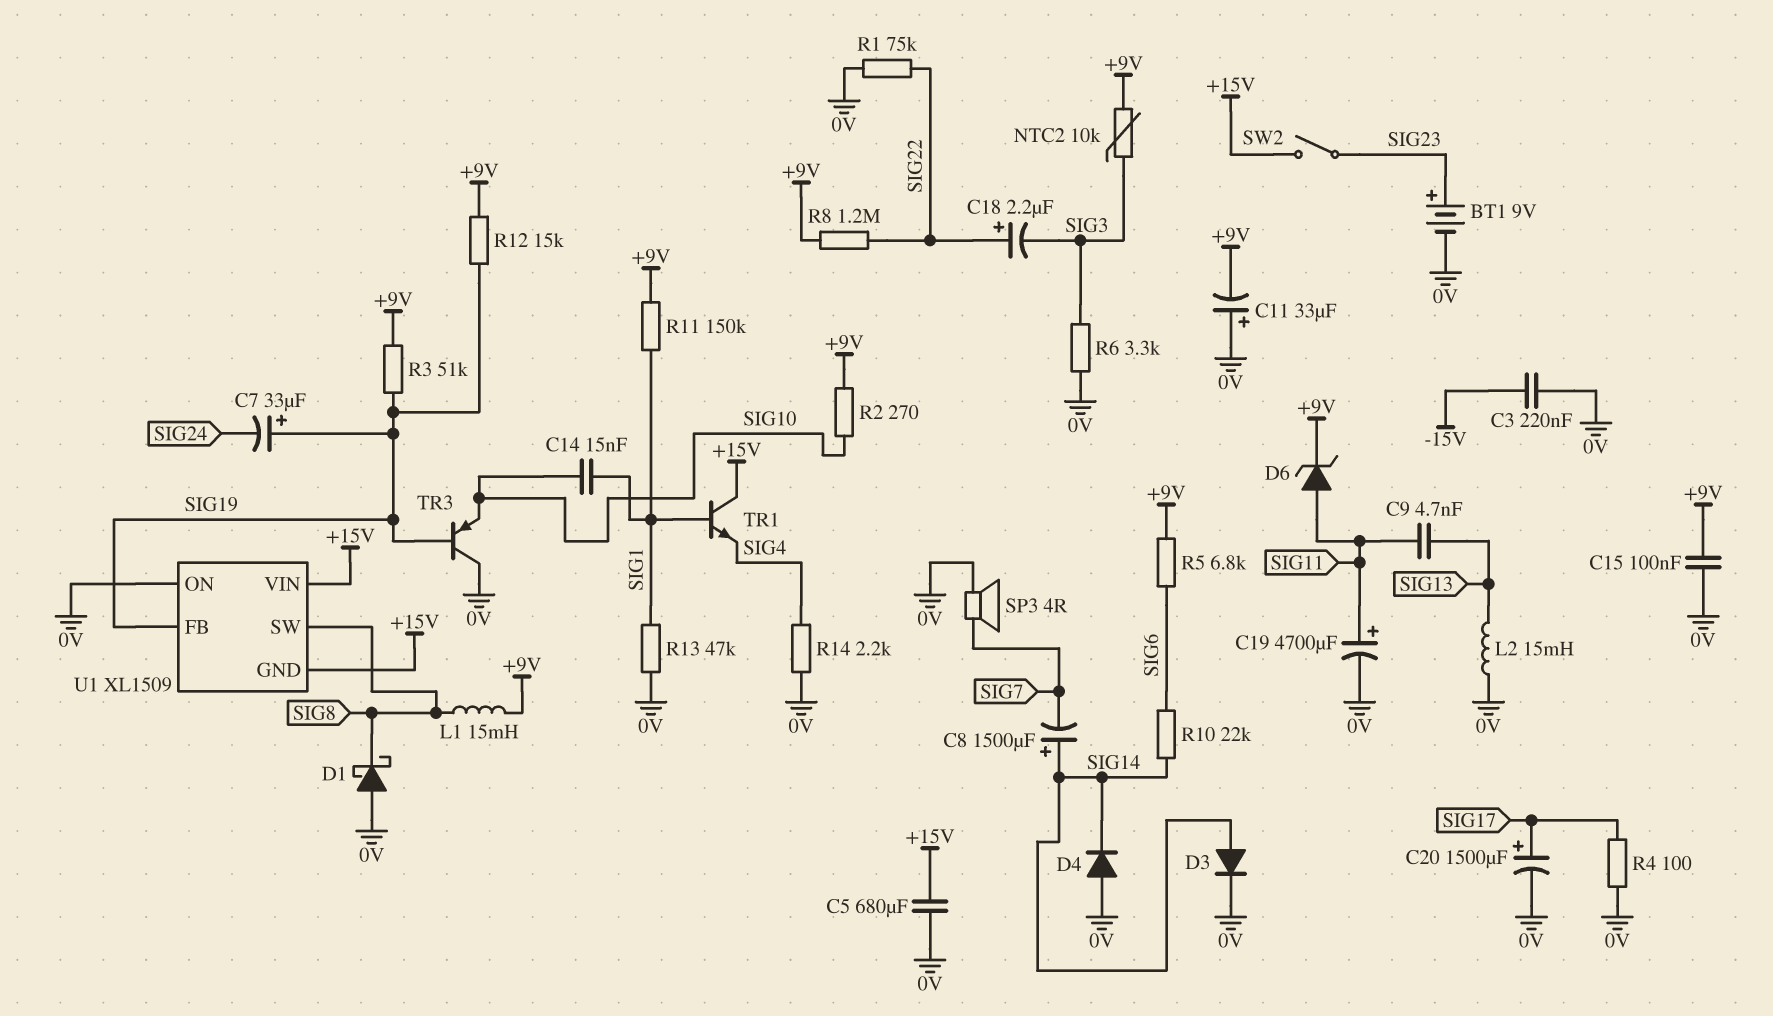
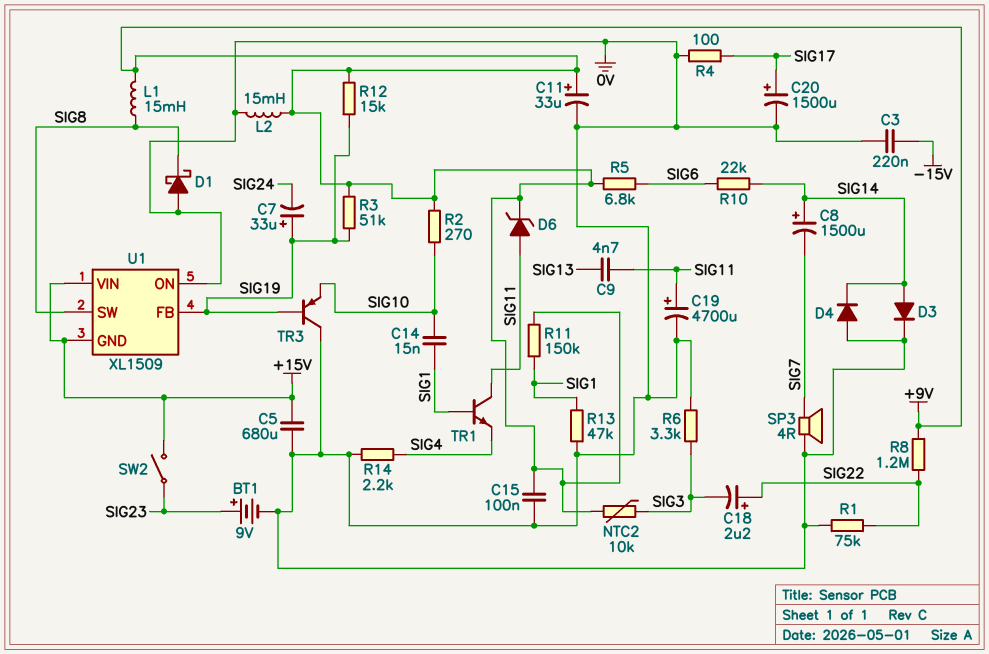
C11: 33uF (plus 0V, minus +9V) -> 33uF (plus +9V, minus 0V)
L2: 15mH (0V, SIG13) -> 15mH (+9V, 0V)
TR1: NPN (B SIG1, C +15V, E SIG4) -> NPN (B SIG1, C SIG11, E SIG4)

